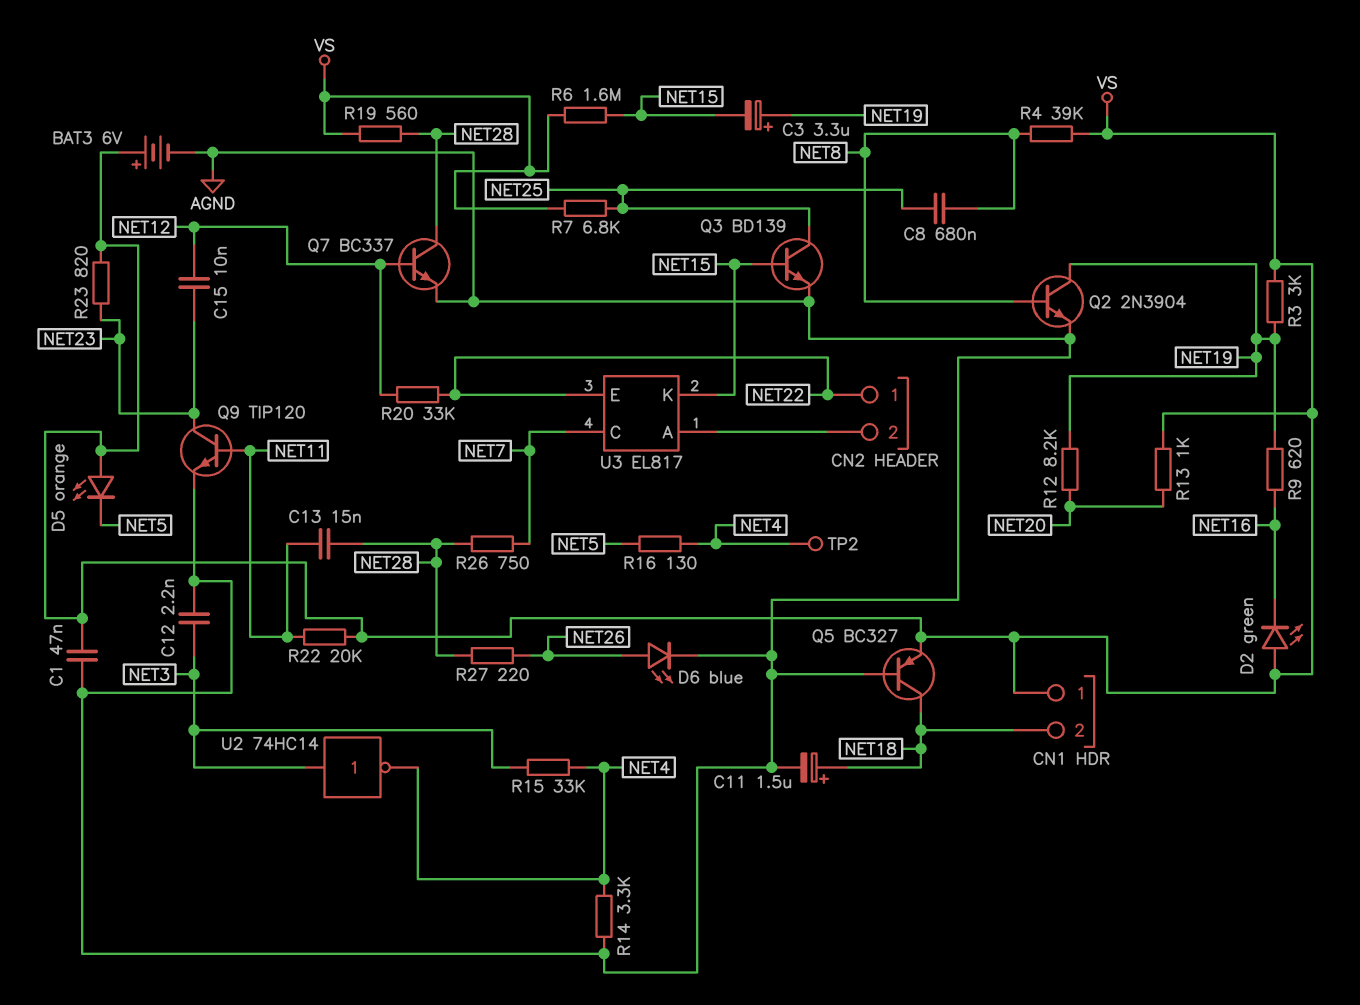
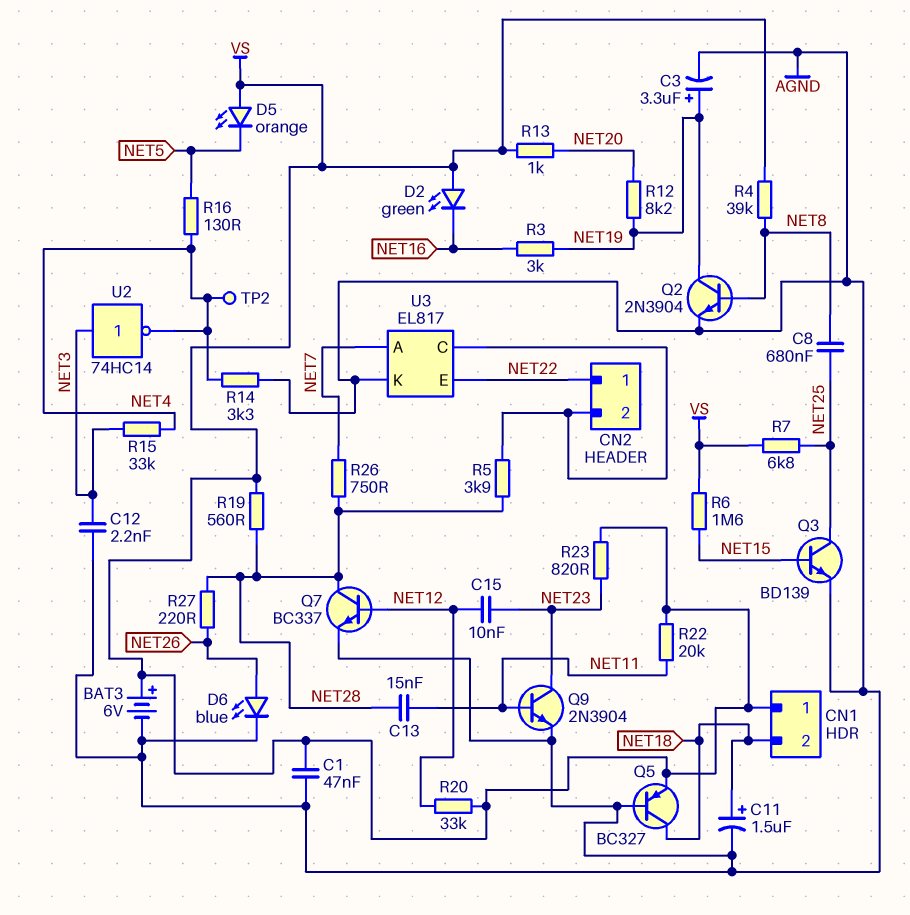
C3: 3.3uF (plus NET19, minus NET15) -> 3.3uF (plus NET19, minus AGND)
Q9: NPN TIP120 (B NET11, C NET23, E AGND) -> NPN 2N3904 (B NET11, C NET23, E AGND)
R3: 3k (NET19, VS) -> 3k (NET16, NET19)
R5: none -> 3.9k (CN2/2, NET28)
R9: 620 (NET16, NET19) -> none
R20: 33k (NET12, NET22) -> 33k (NET12, VS)
U3 pin A: CN2/2 -> NET7
U3 pin C: NET7 -> CN2/2
U3 pin K: NET15 -> AGND

